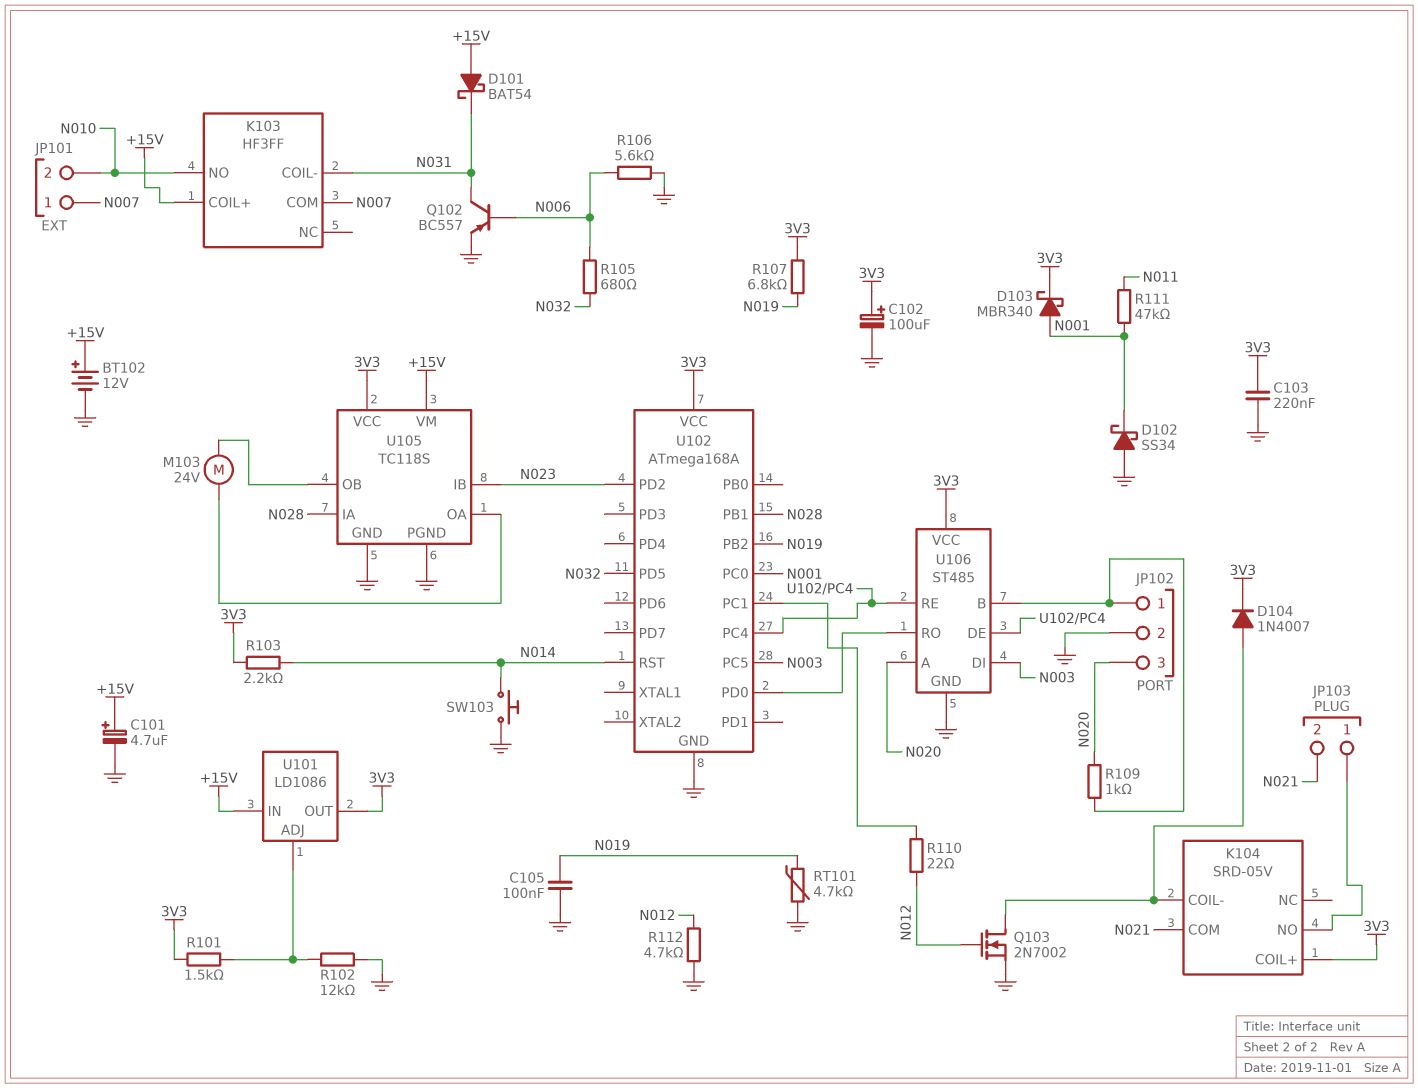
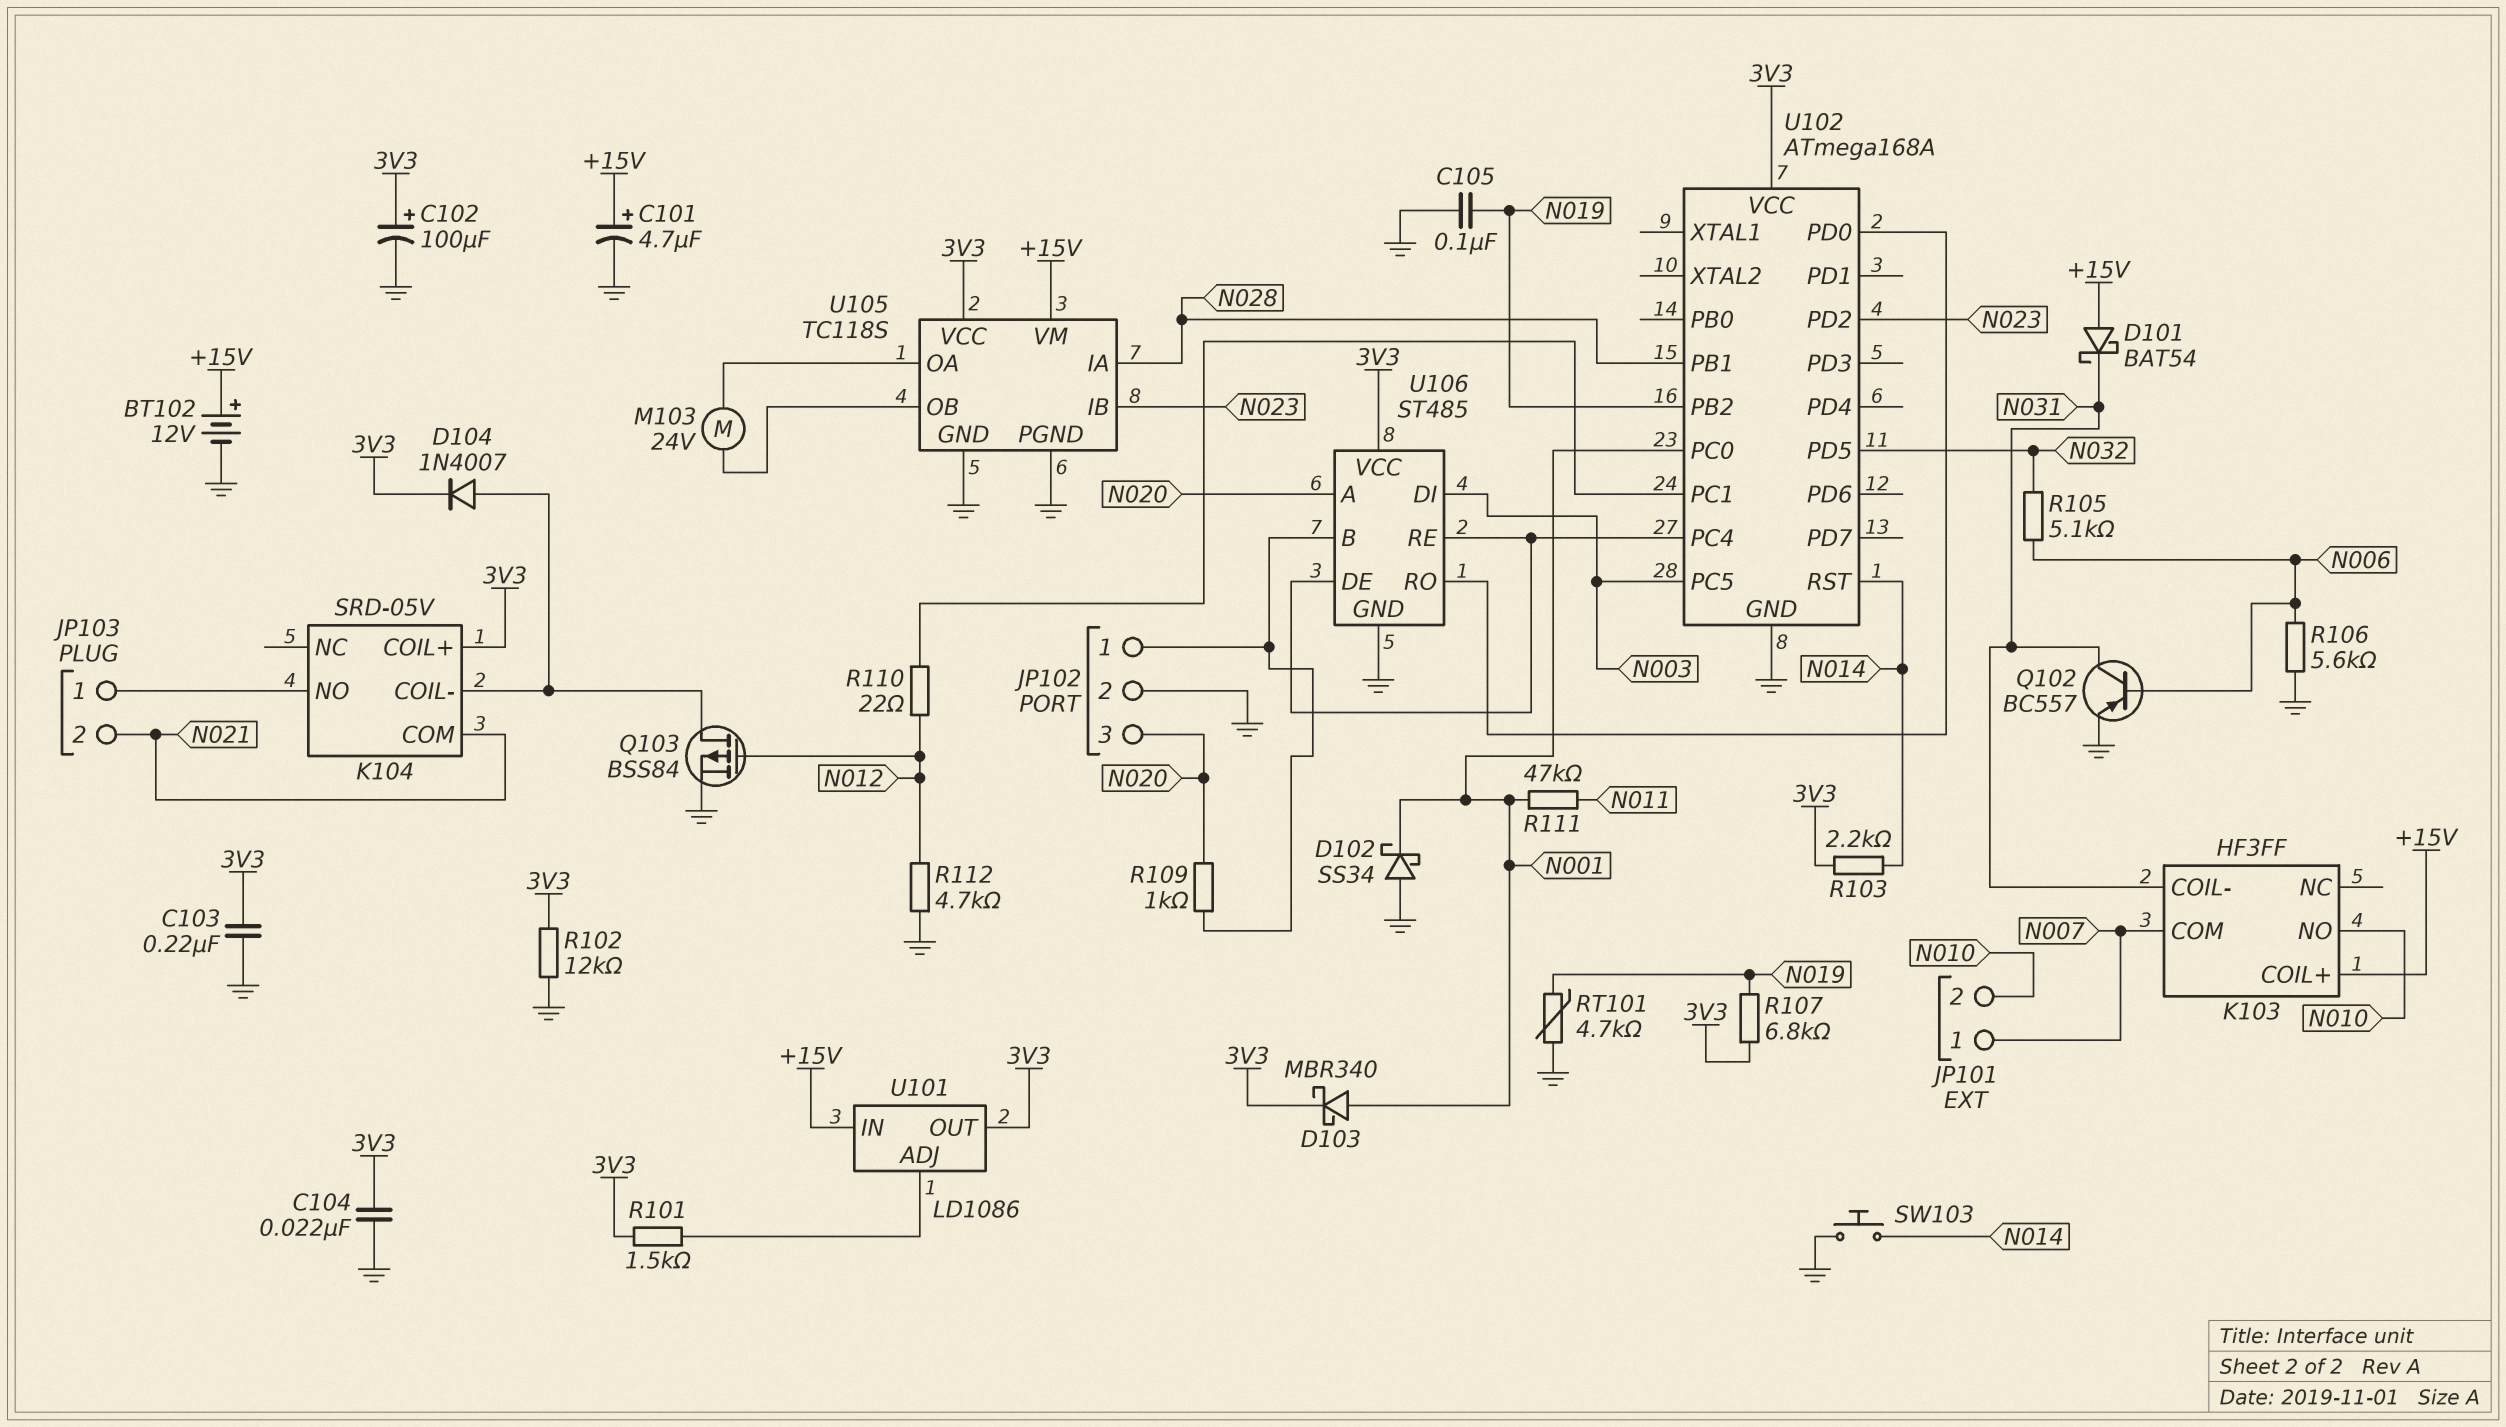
C104: none -> 22nF (3V3, GND)
Q103: NMOS 2N7002 (G N012, D K104/COIL-, S GND) -> PMOS BSS84 (G N012, D K104/COIL-, S GND)
R102: 12k (GND, U101/ADJ) -> 12k (3V3, GND)
R105: 680 (N006, N032) -> 5.1k (N006, N032)

